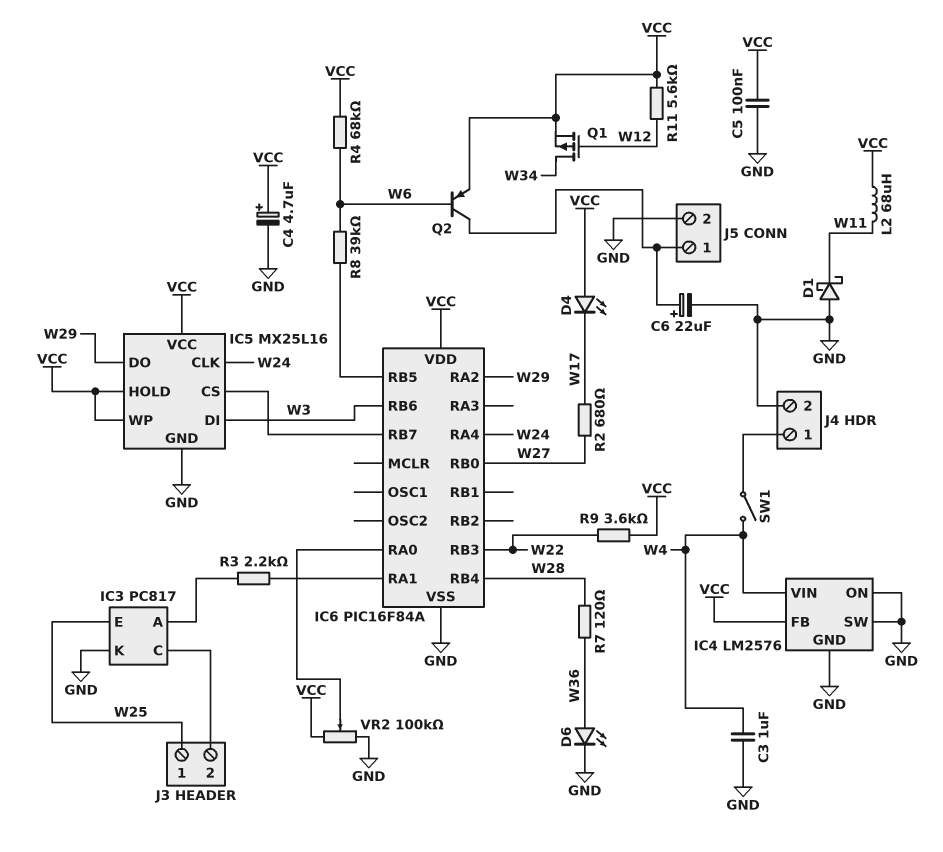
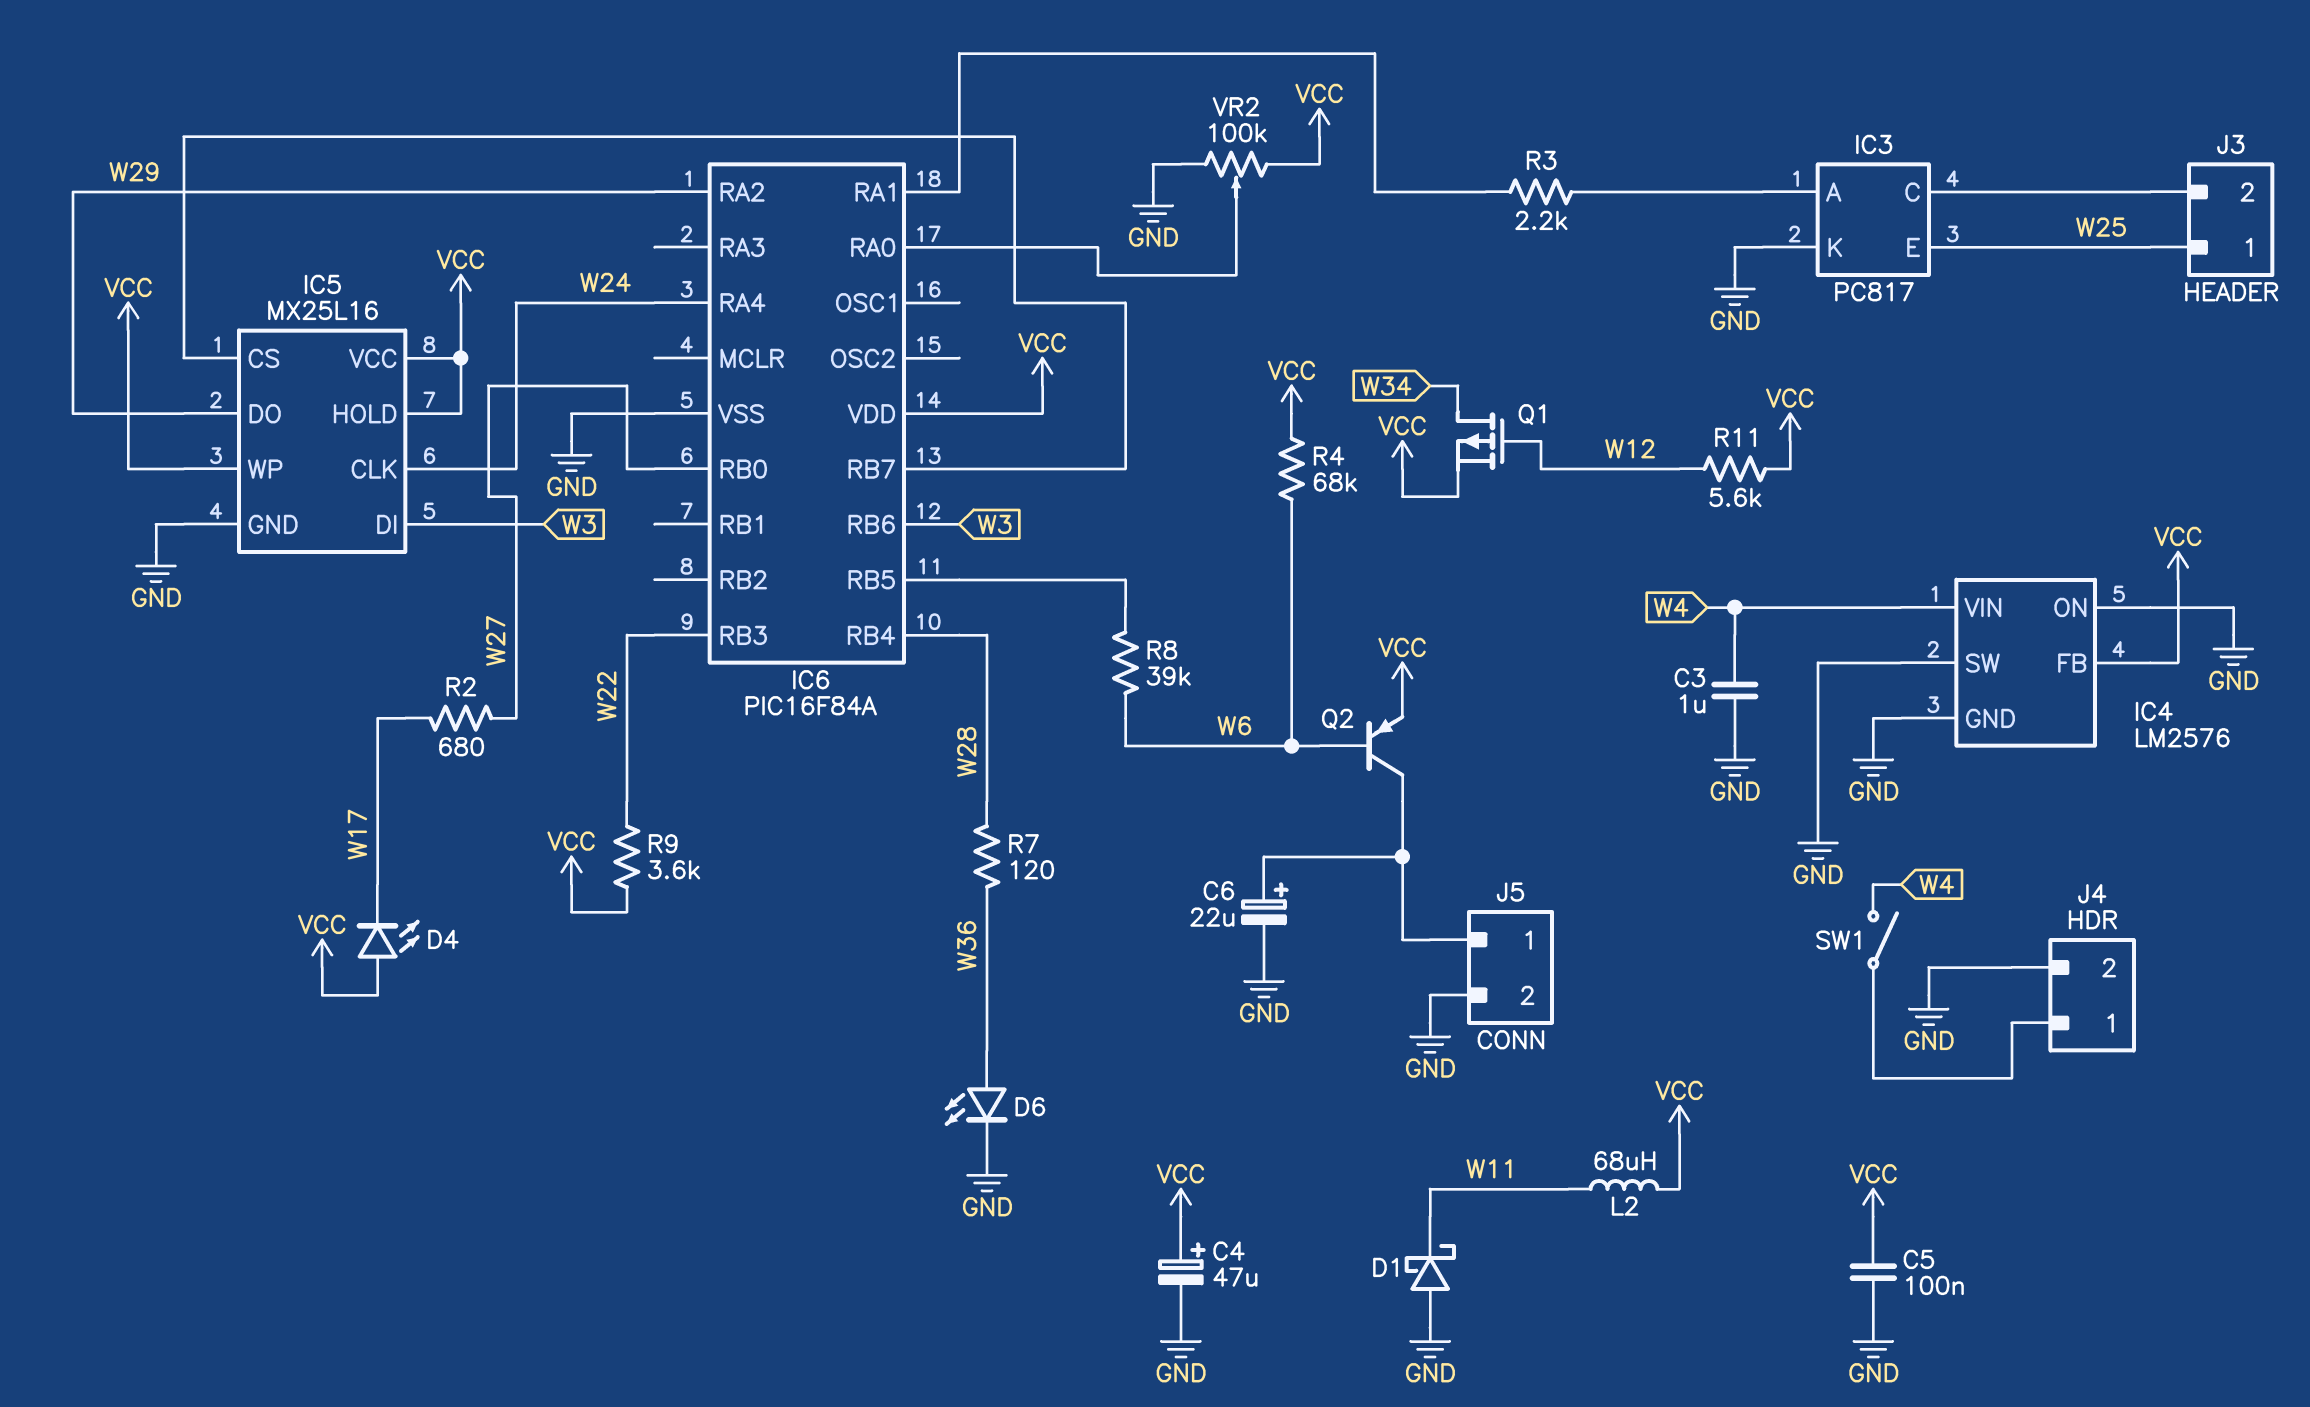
C4: 4.7uF (plus VCC, minus GND) -> 47uF (plus VCC, minus GND)

